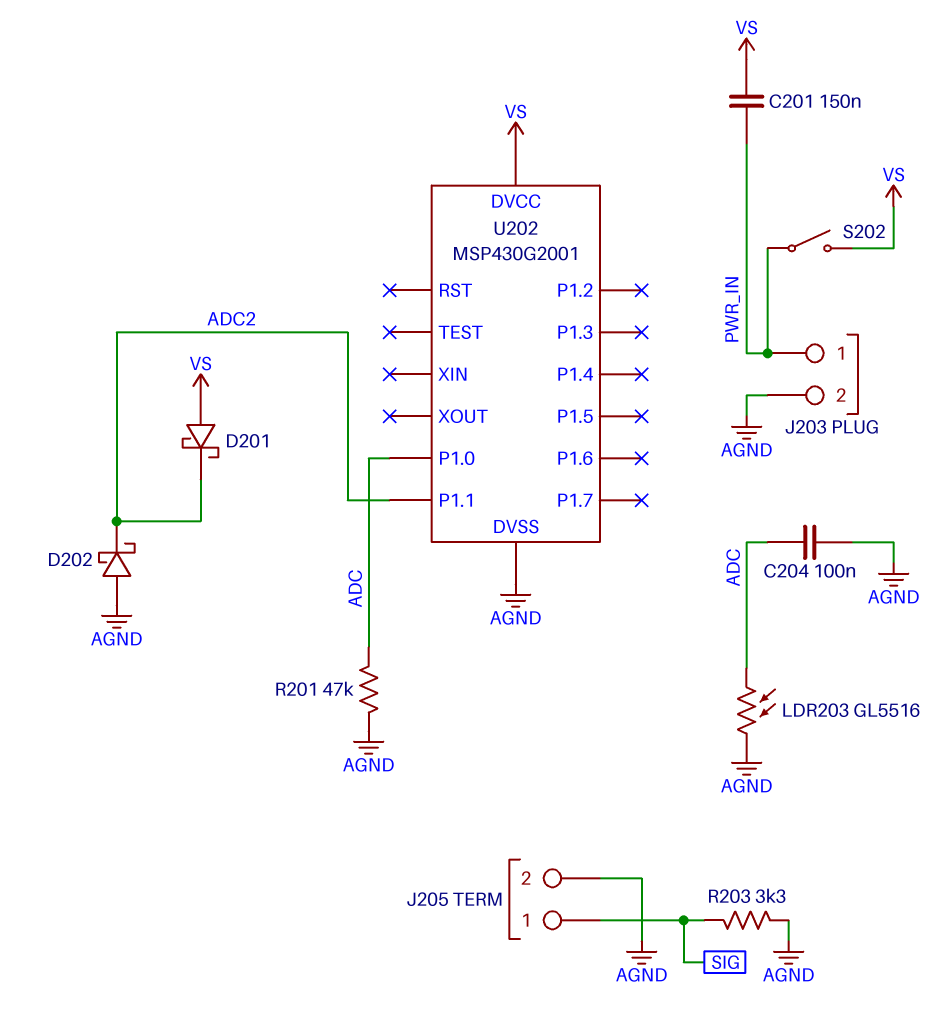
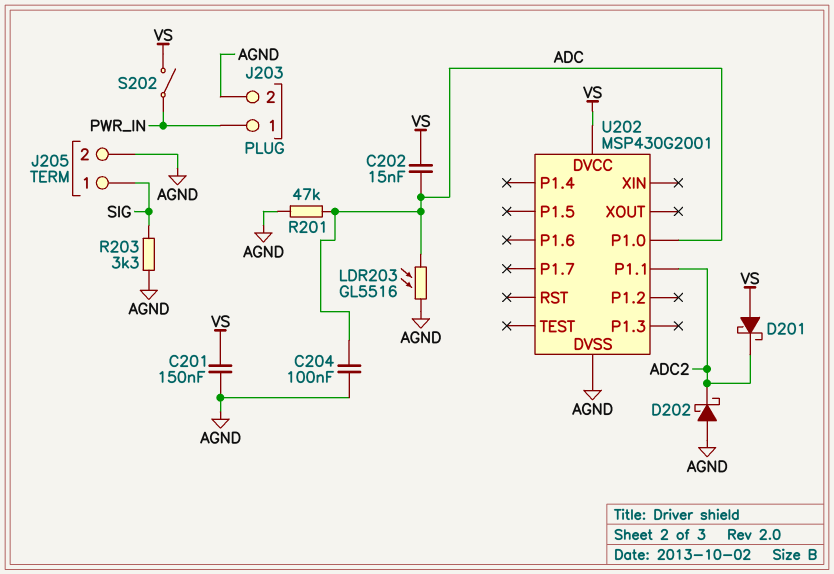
C201: 150nF (PWR_IN, VS) -> 150nF (AGND, VS)
C202: none -> 15nF (ADC, VS)

